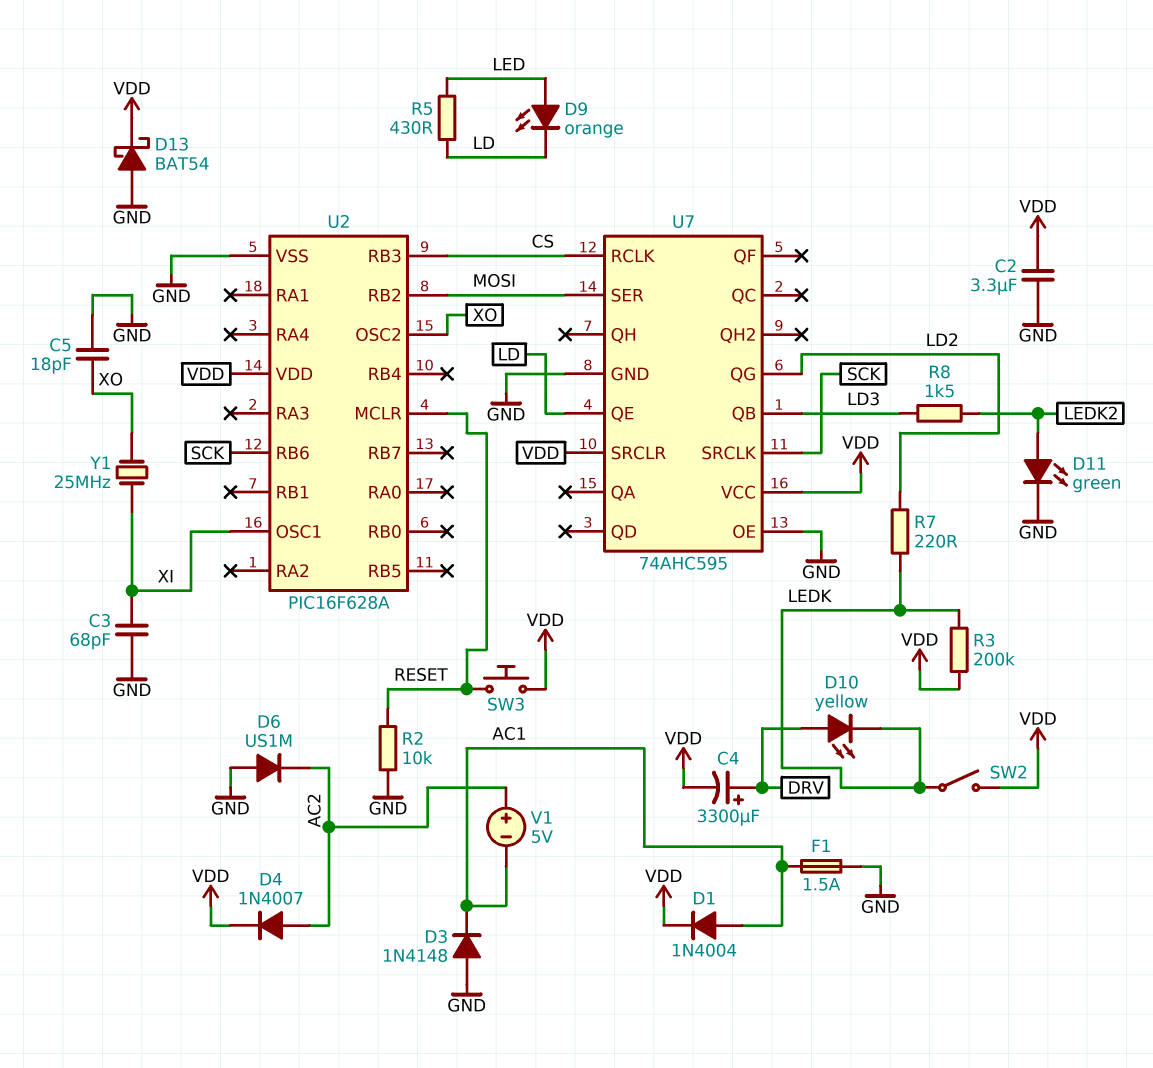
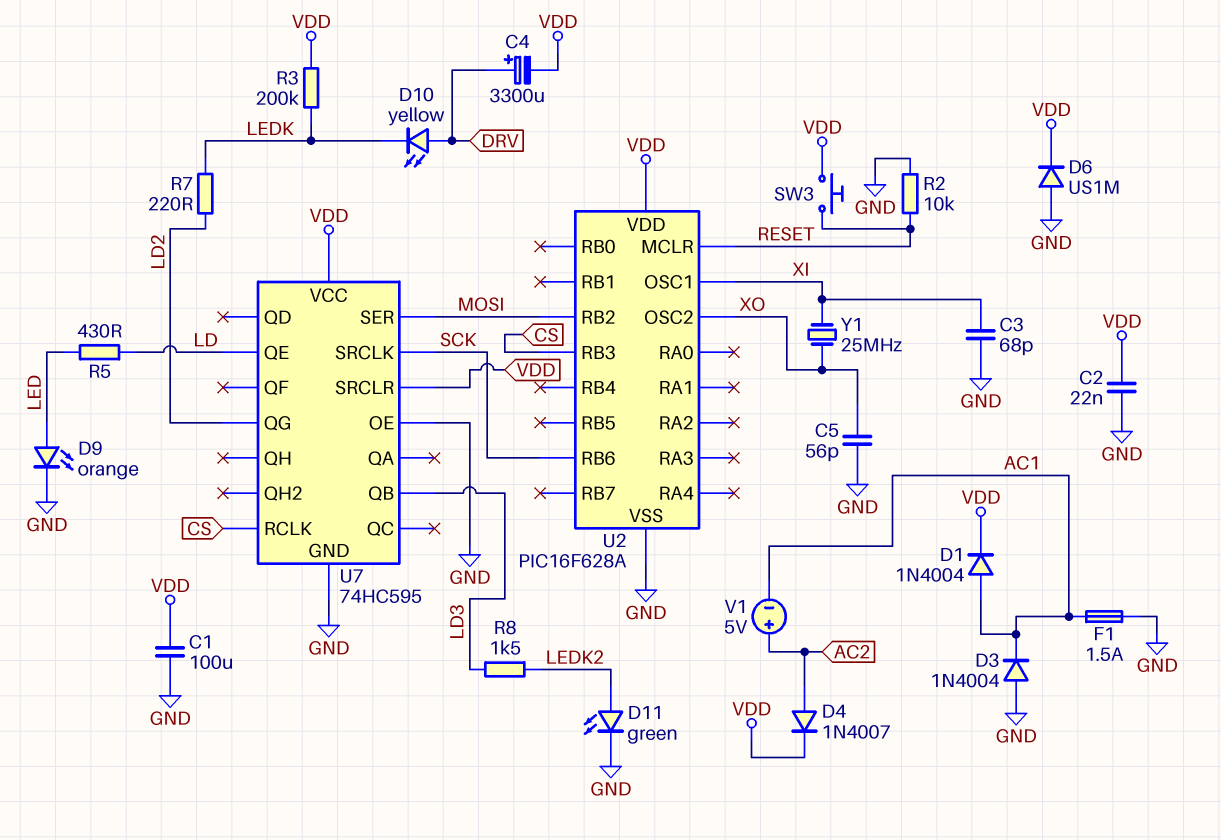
C1: none -> 100uF (GND, VDD)
C2: 3.3uF (GND, VDD) -> 22nF (GND, VDD)
C5: 18pF (GND, XO) -> 56pF (GND, XO)
D3: diode 1N4148 (A GND, K AC1) -> diode 1N4004 (A GND, K AC1)
D6: diode US1M (A GND, K AC2) -> diode US1M (A GND, K VDD)
D9: LED orange (A LED, K LD) -> LED orange (A LED, K GND)
D13: schottky BAT54 (A GND, K VDD) -> none
SW2: switch (LEDK, VDD) -> none
U7: 74AHC595 -> 74HC595

